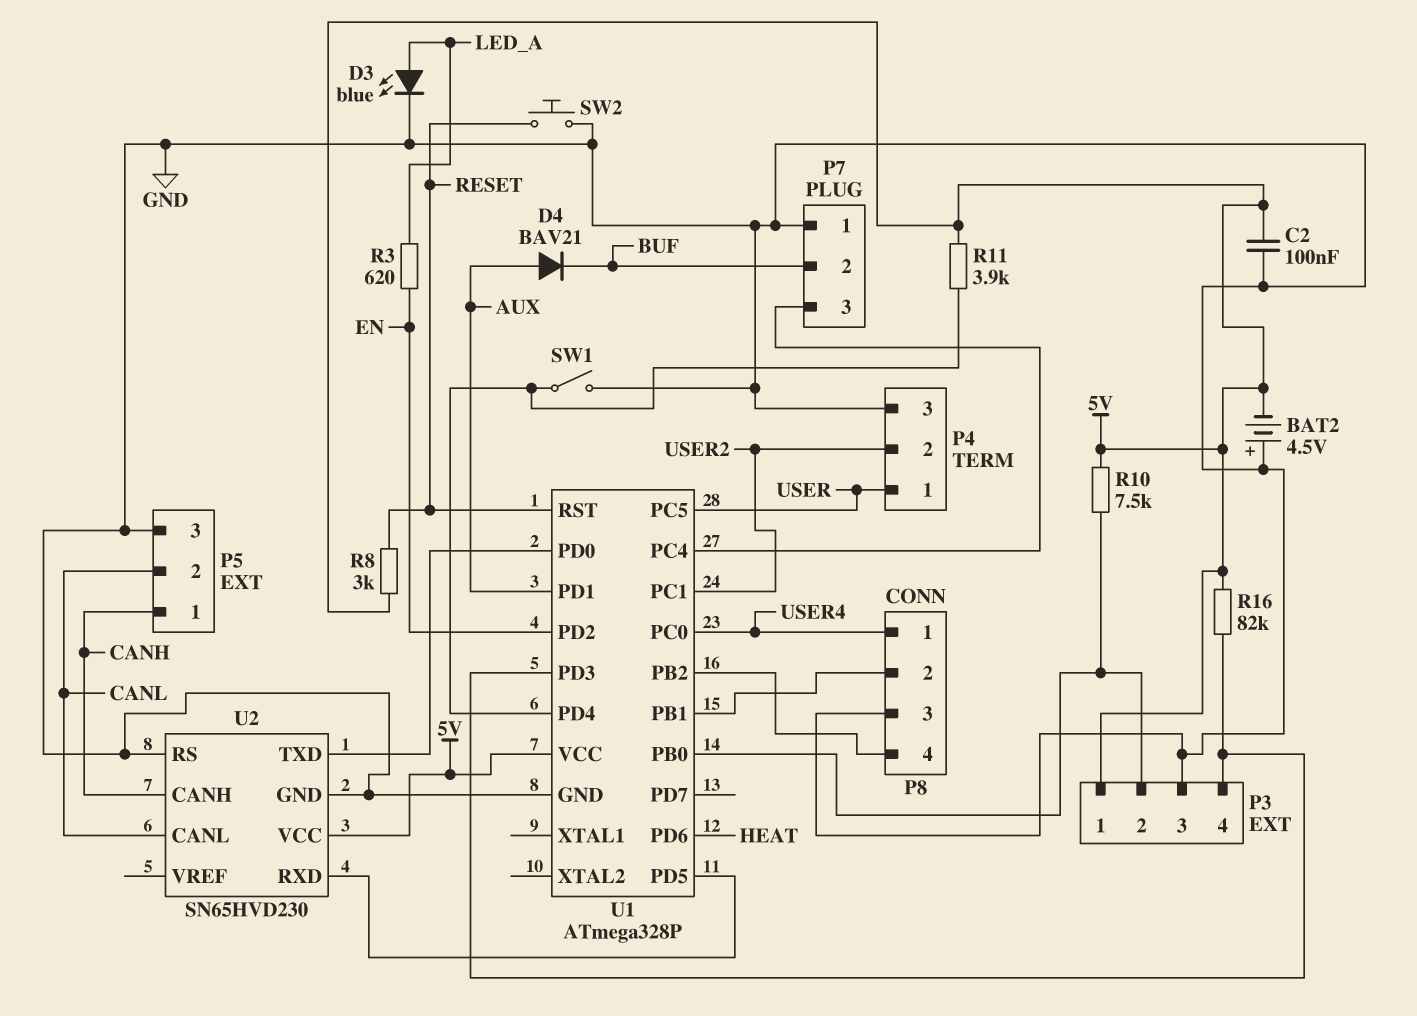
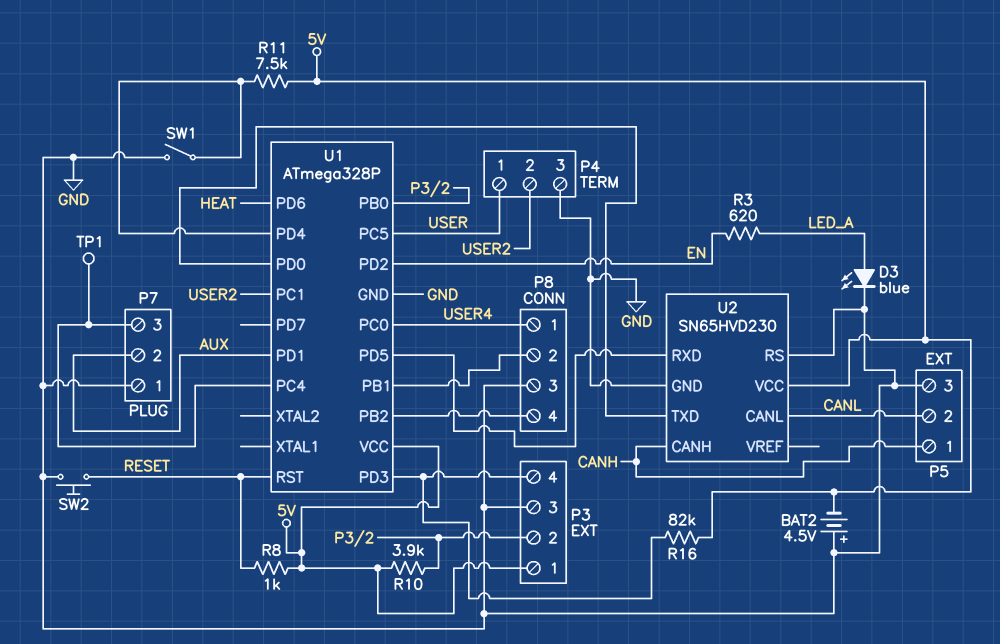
C2: 100nF (5V, GND) -> none
D4: diode BAV21 (A AUX, K BUF) -> none
P7 pin 2: BUF -> AUX
R8: 3k (5V, RESET) -> 1k (5V, RESET)
R10: 7.5k (5V, P3/2) -> 3.9k (5V, P3/2)
R11: 3.9k (5V, U1/PD4) -> 7.5k (5V, U1/PD4)
TP1: none -> test point (P7/3)

